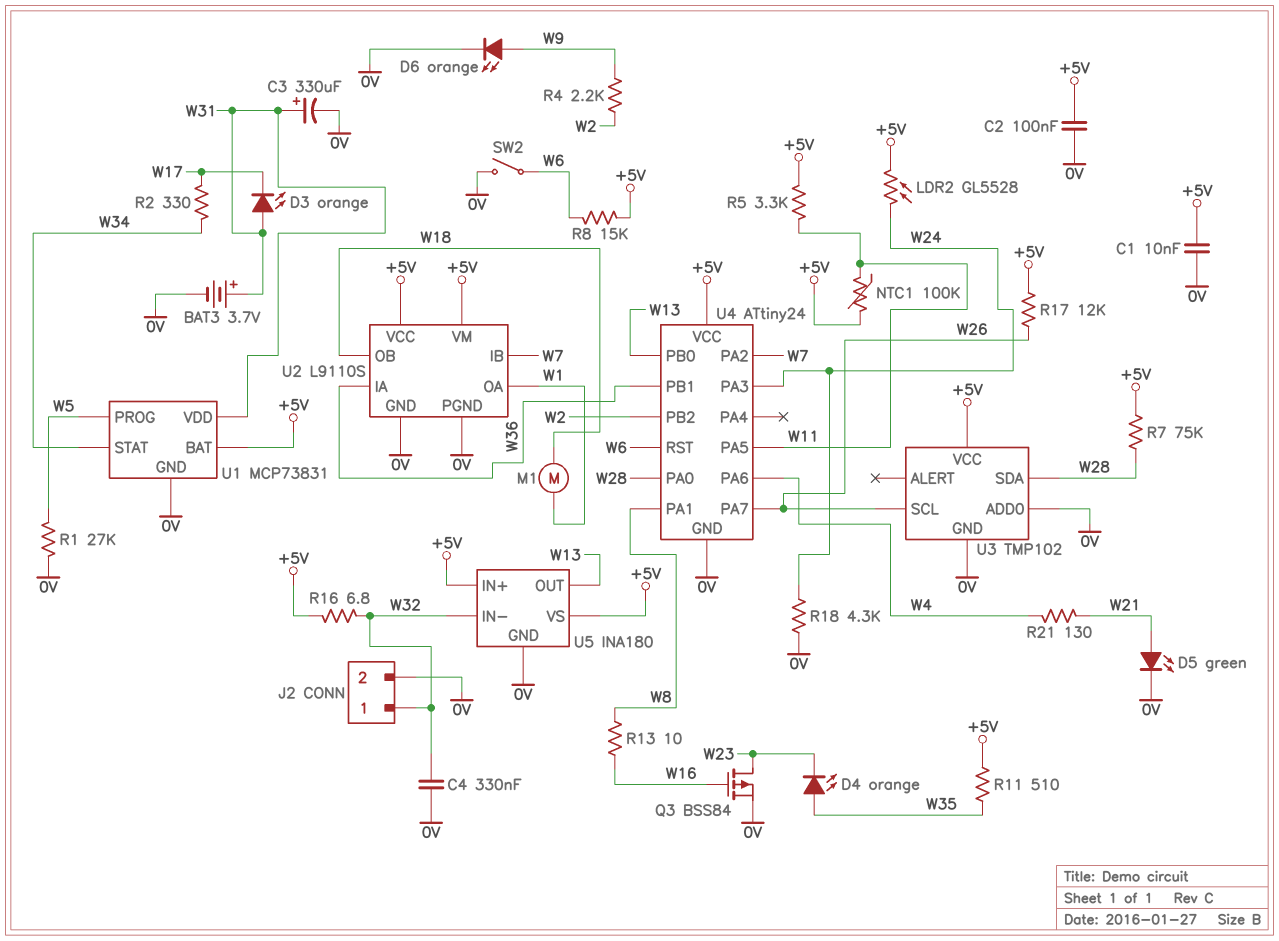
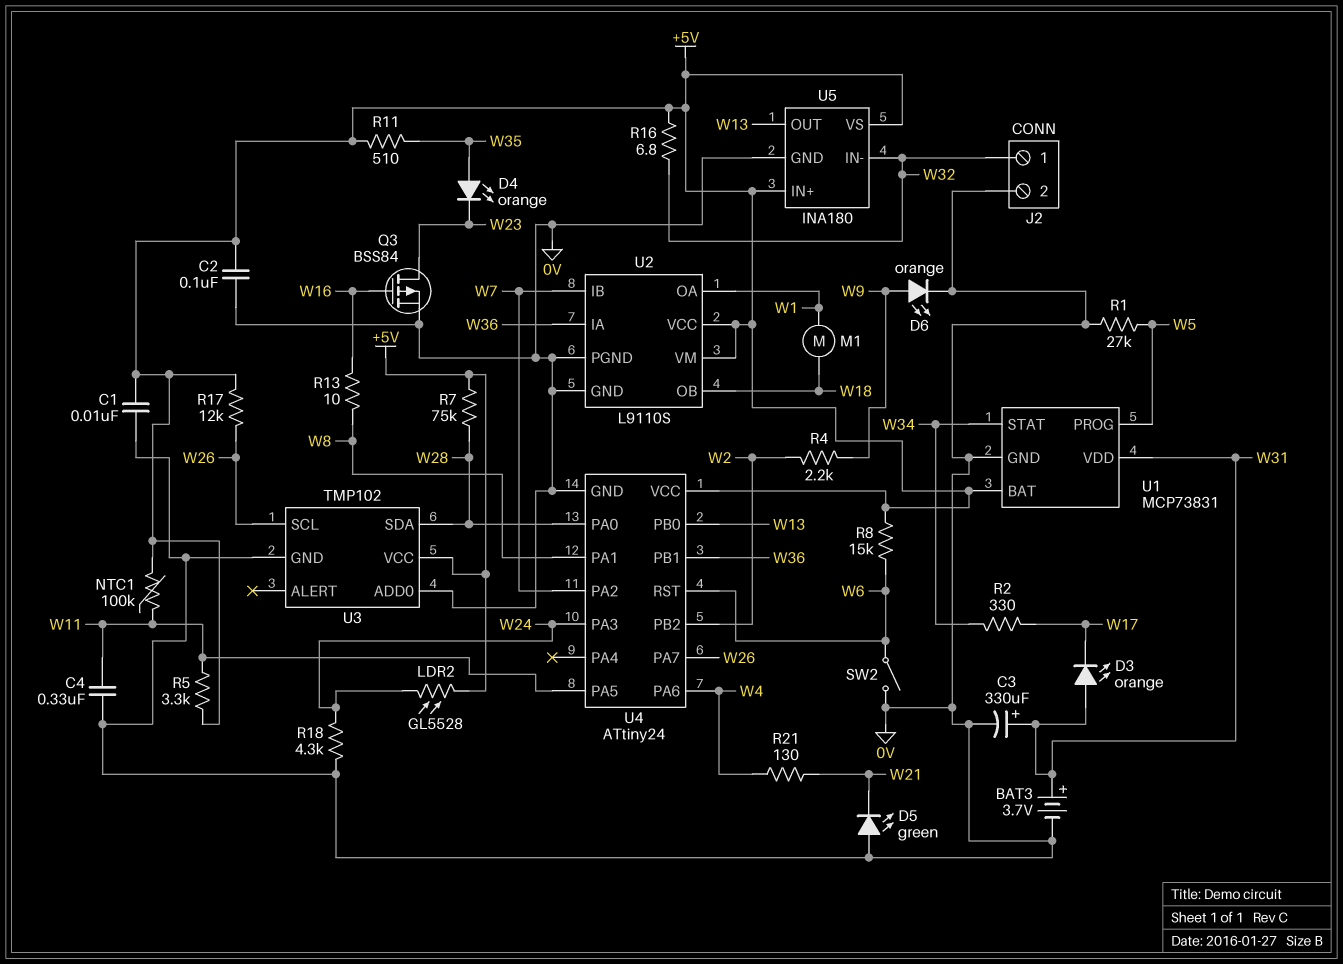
C4: 330nF (0V, W32) -> 330nF (0V, W11)
D5: LED green (A W21, K 0V) -> LED green (A 0V, K W21)

